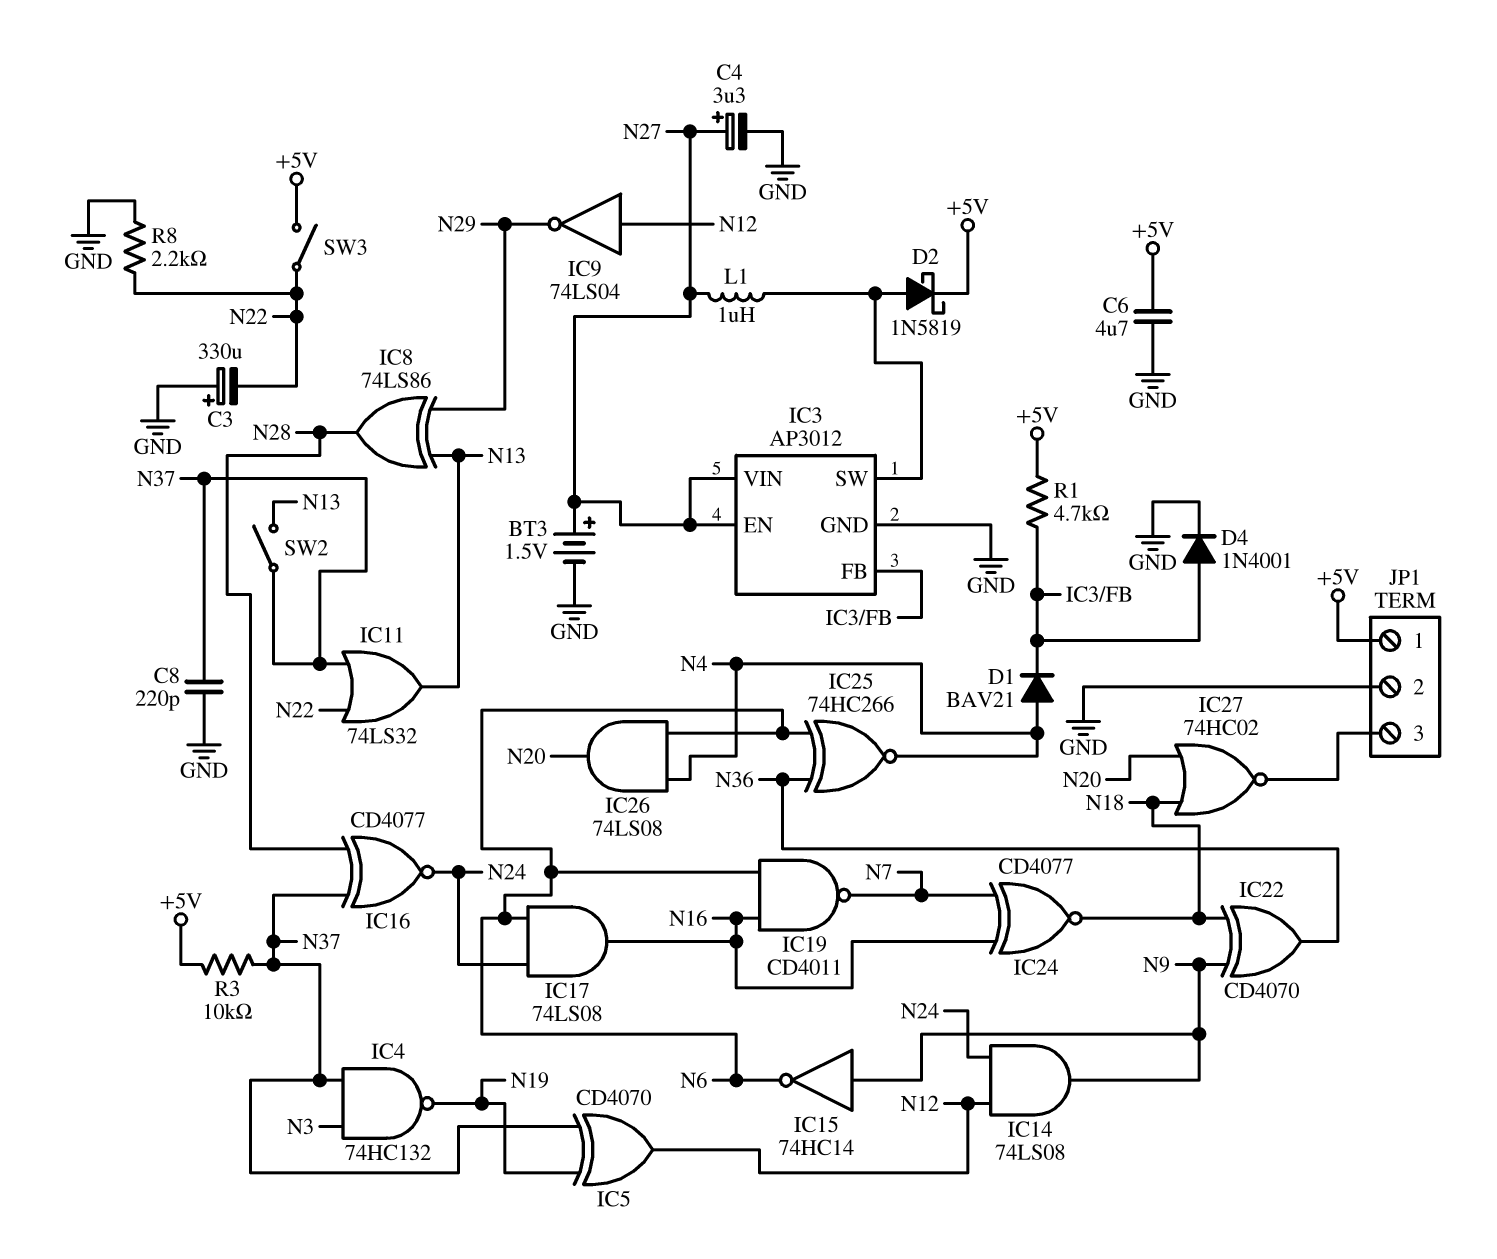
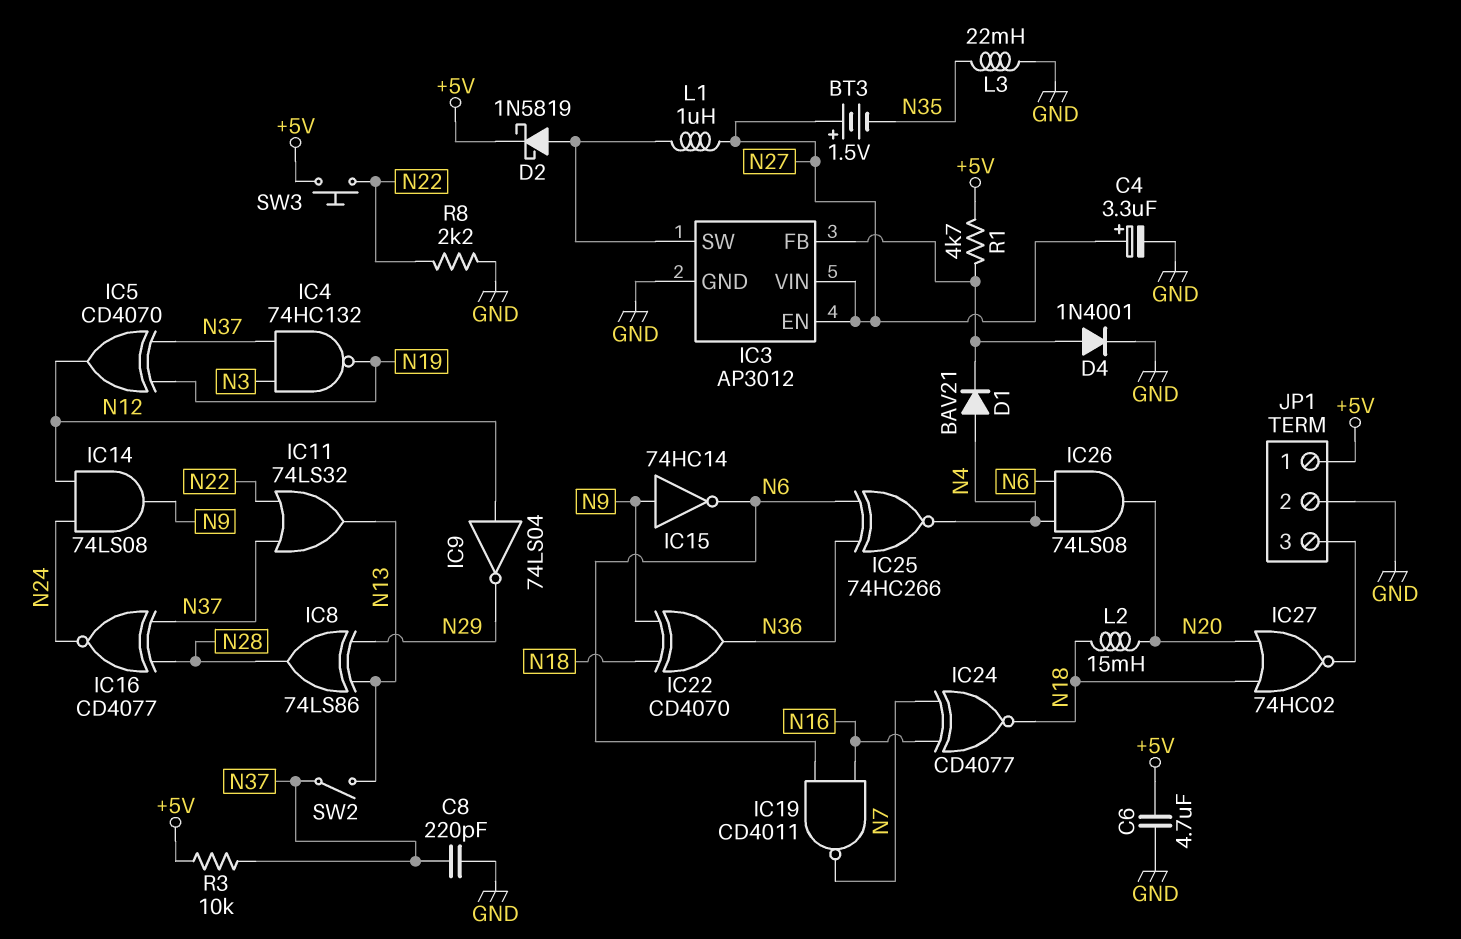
BT3: 1.5V (plus N27, minus GND) -> 1.5V (plus N27, minus N35)
C3: 330uF (plus GND, minus N22) -> none
IC17: AND 74LS08 (in N6, in N24, out N16) -> none
L2: none -> 15mH (N18, N20)
L3: none -> 22mH (GND, N35)
SW3: switch (+5V, N22) -> button (+5V, N22)

